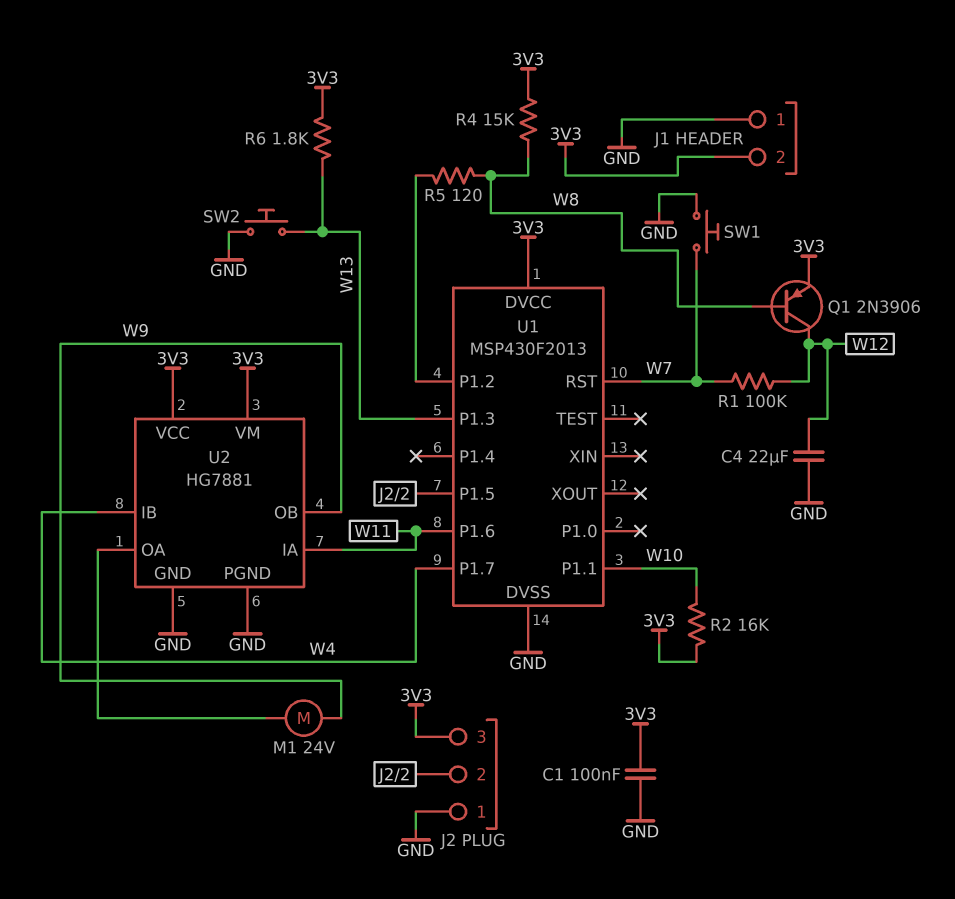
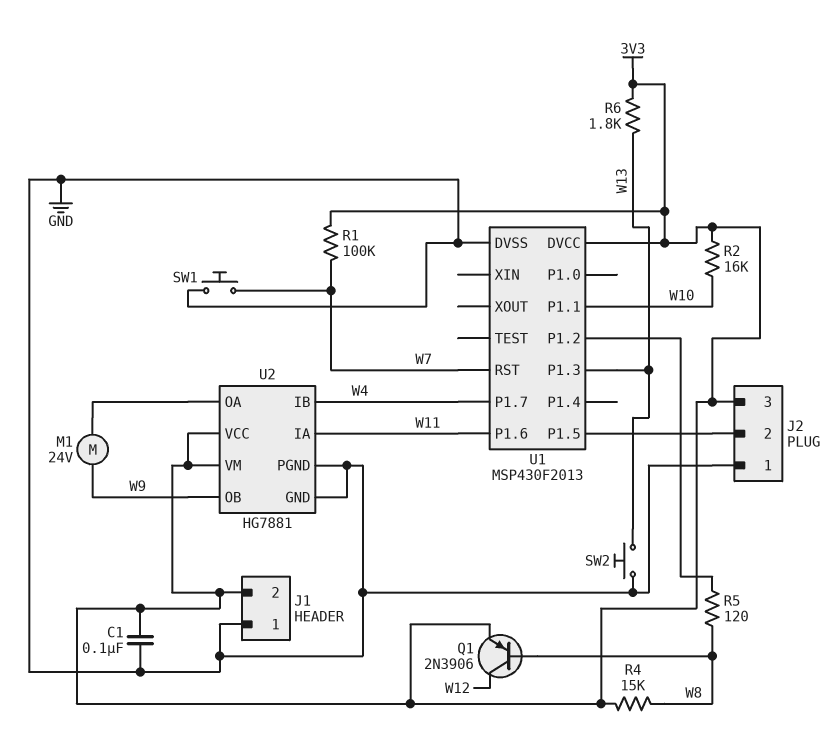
C4: 22uF (GND, W12) -> none
R1: 100k (W7, W12) -> 100k (3V3, W7)

